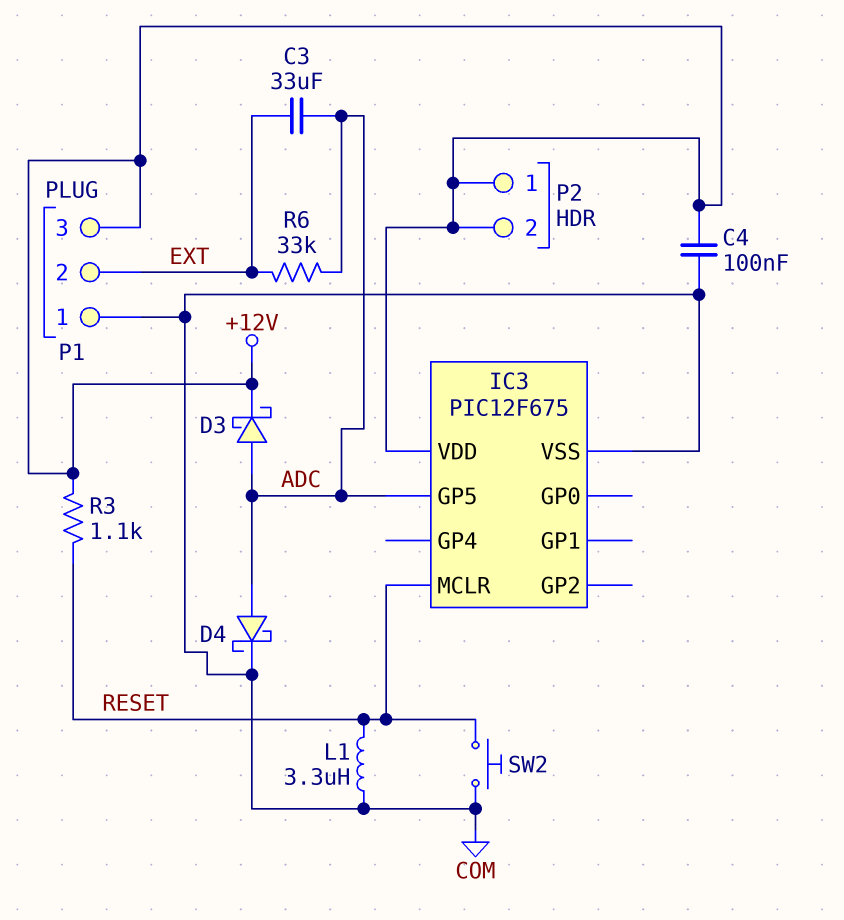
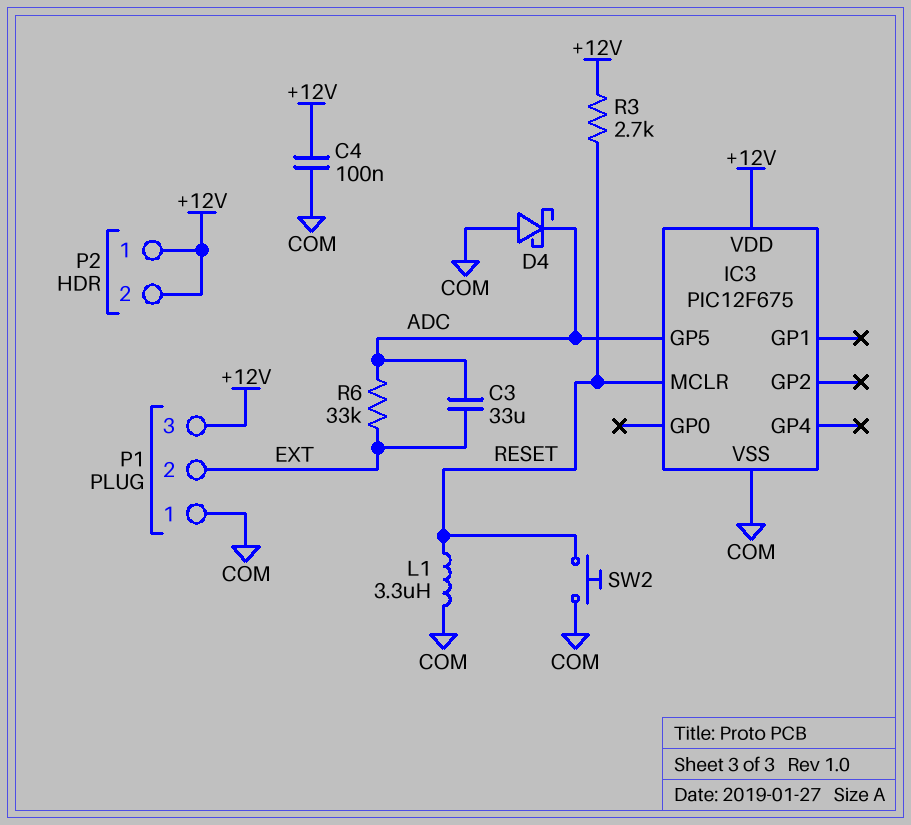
D3: schottky (A ADC, K +12V) -> none
D4: schottky (A ADC, K COM) -> schottky (A COM, K ADC)
R3: 1.1k (+12V, RESET) -> 2.7k (+12V, RESET)

